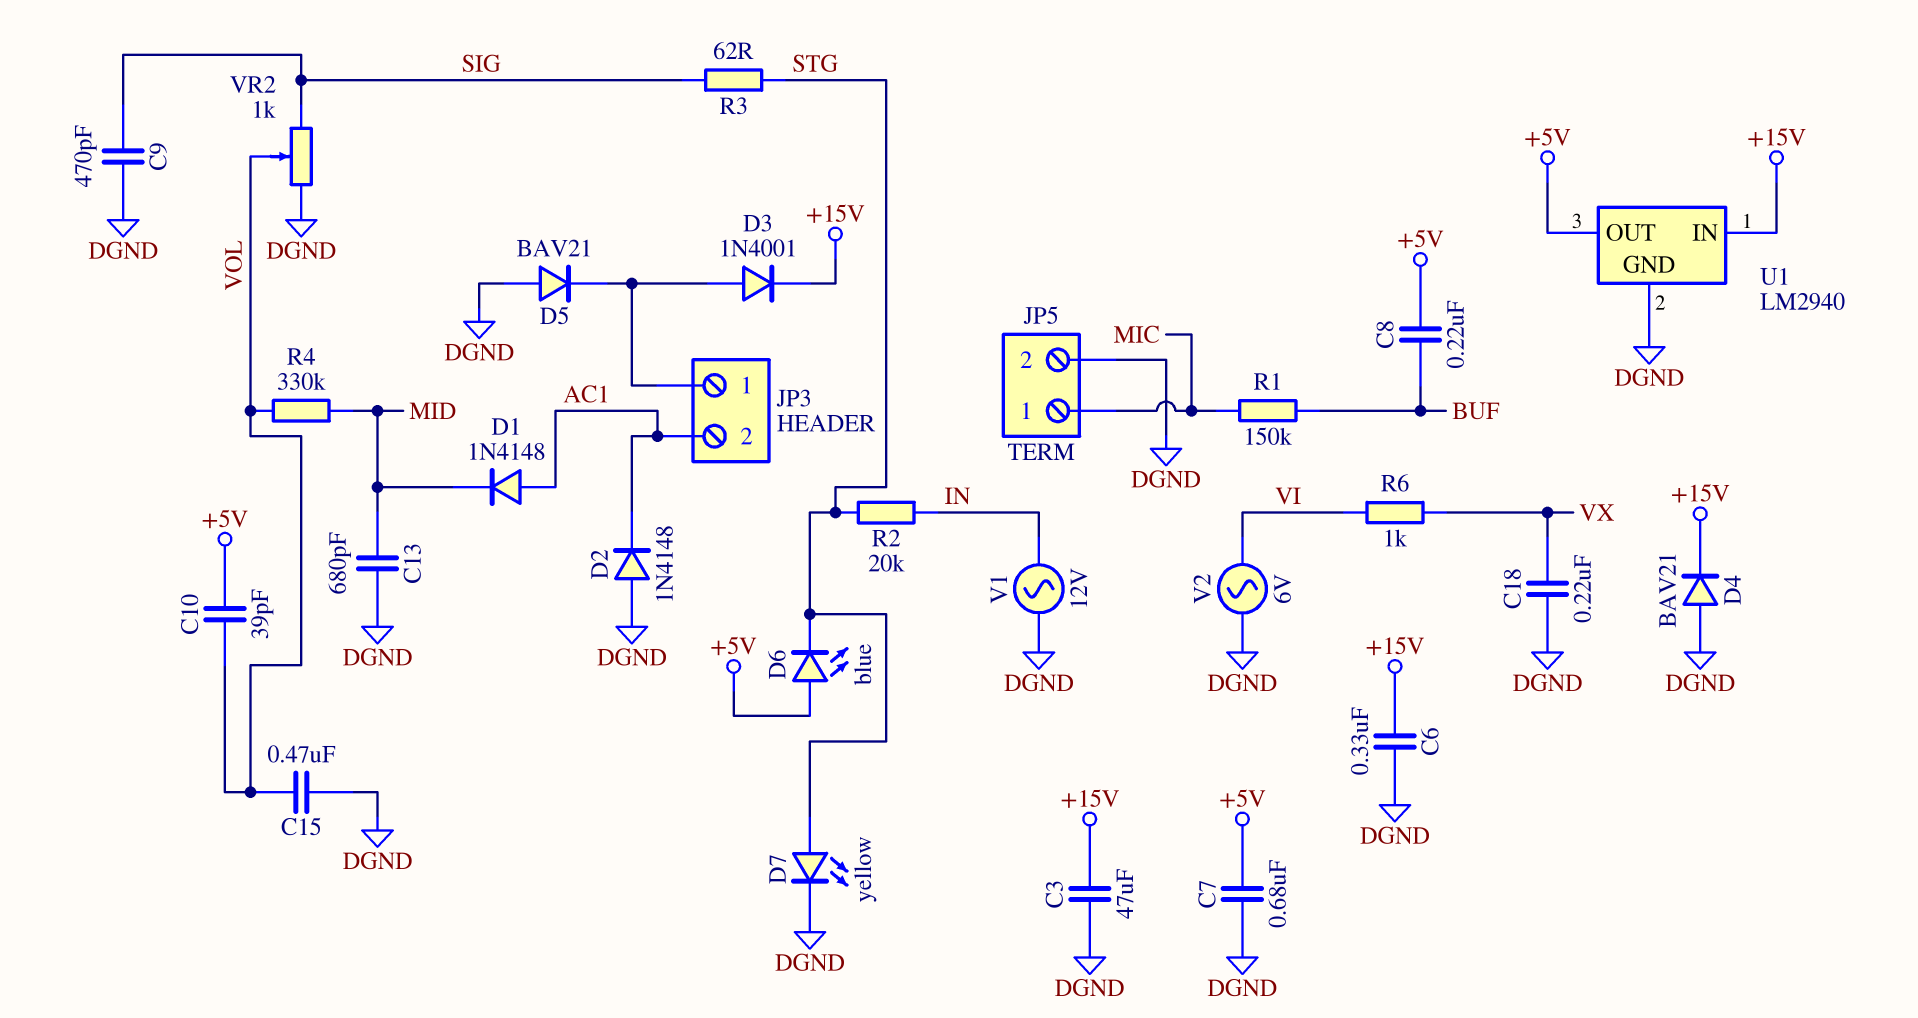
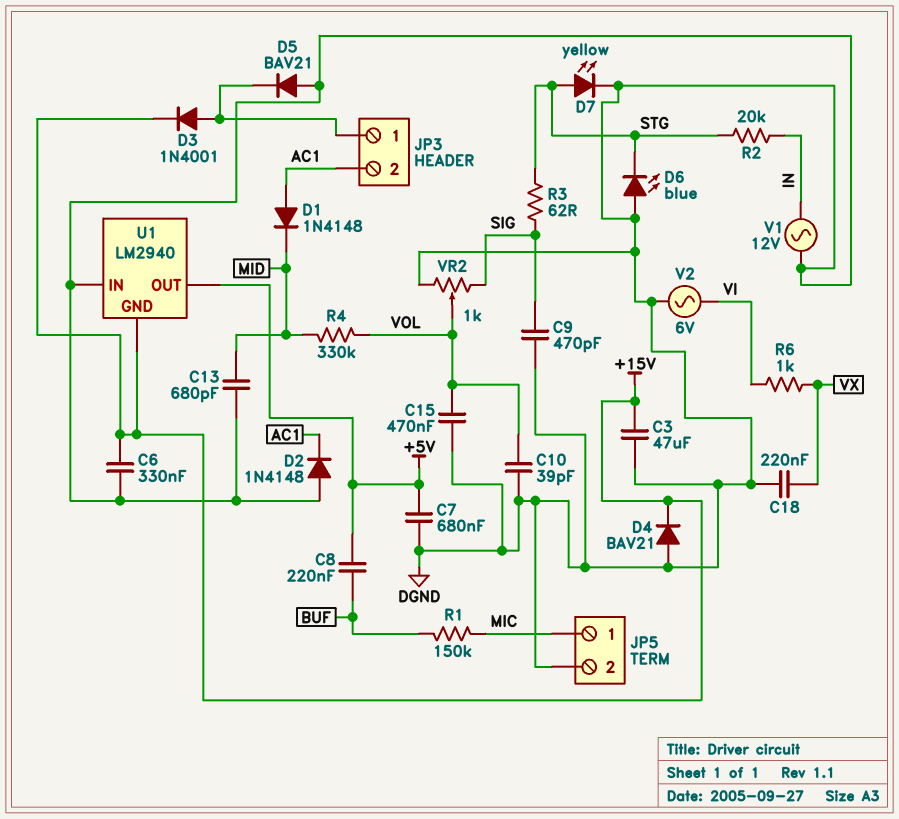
C10: 39pF (+5V, VOL) -> 39pF (DGND, VOL)
D6: LED blue (A +5V, K STG) -> LED blue (A DGND, K STG)
U1 pin GND: DGND -> +15V
U1 pin IN: +15V -> DGND

